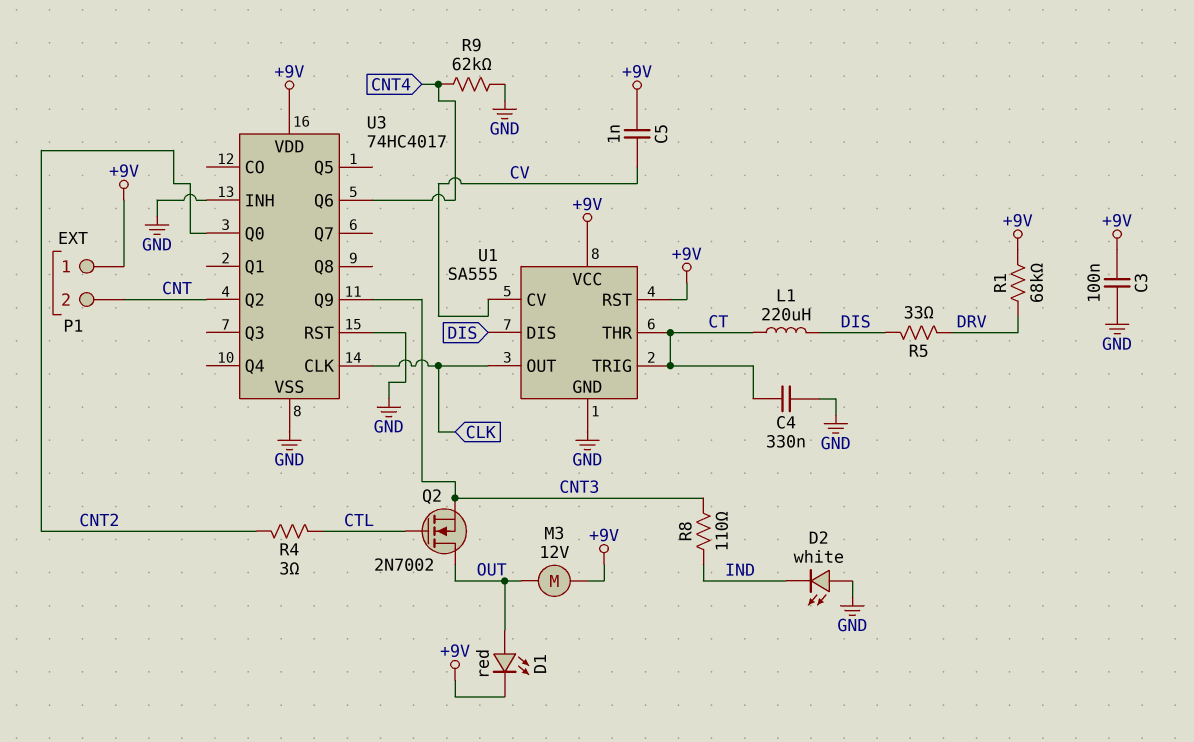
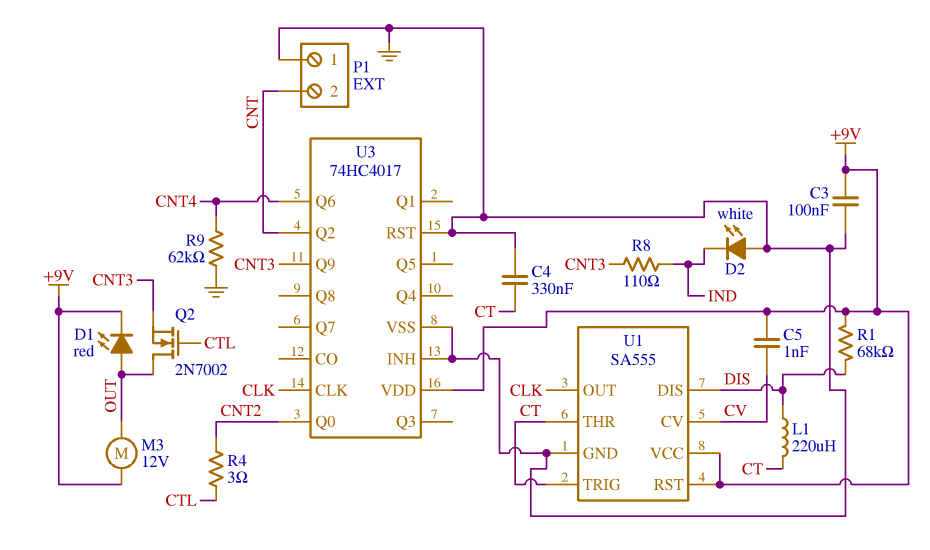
P1 pin 1: +9V -> GND
R1: 68k (+9V, DRV) -> 68k (+9V, DIS)
R5: 33 (DIS, DRV) -> none

